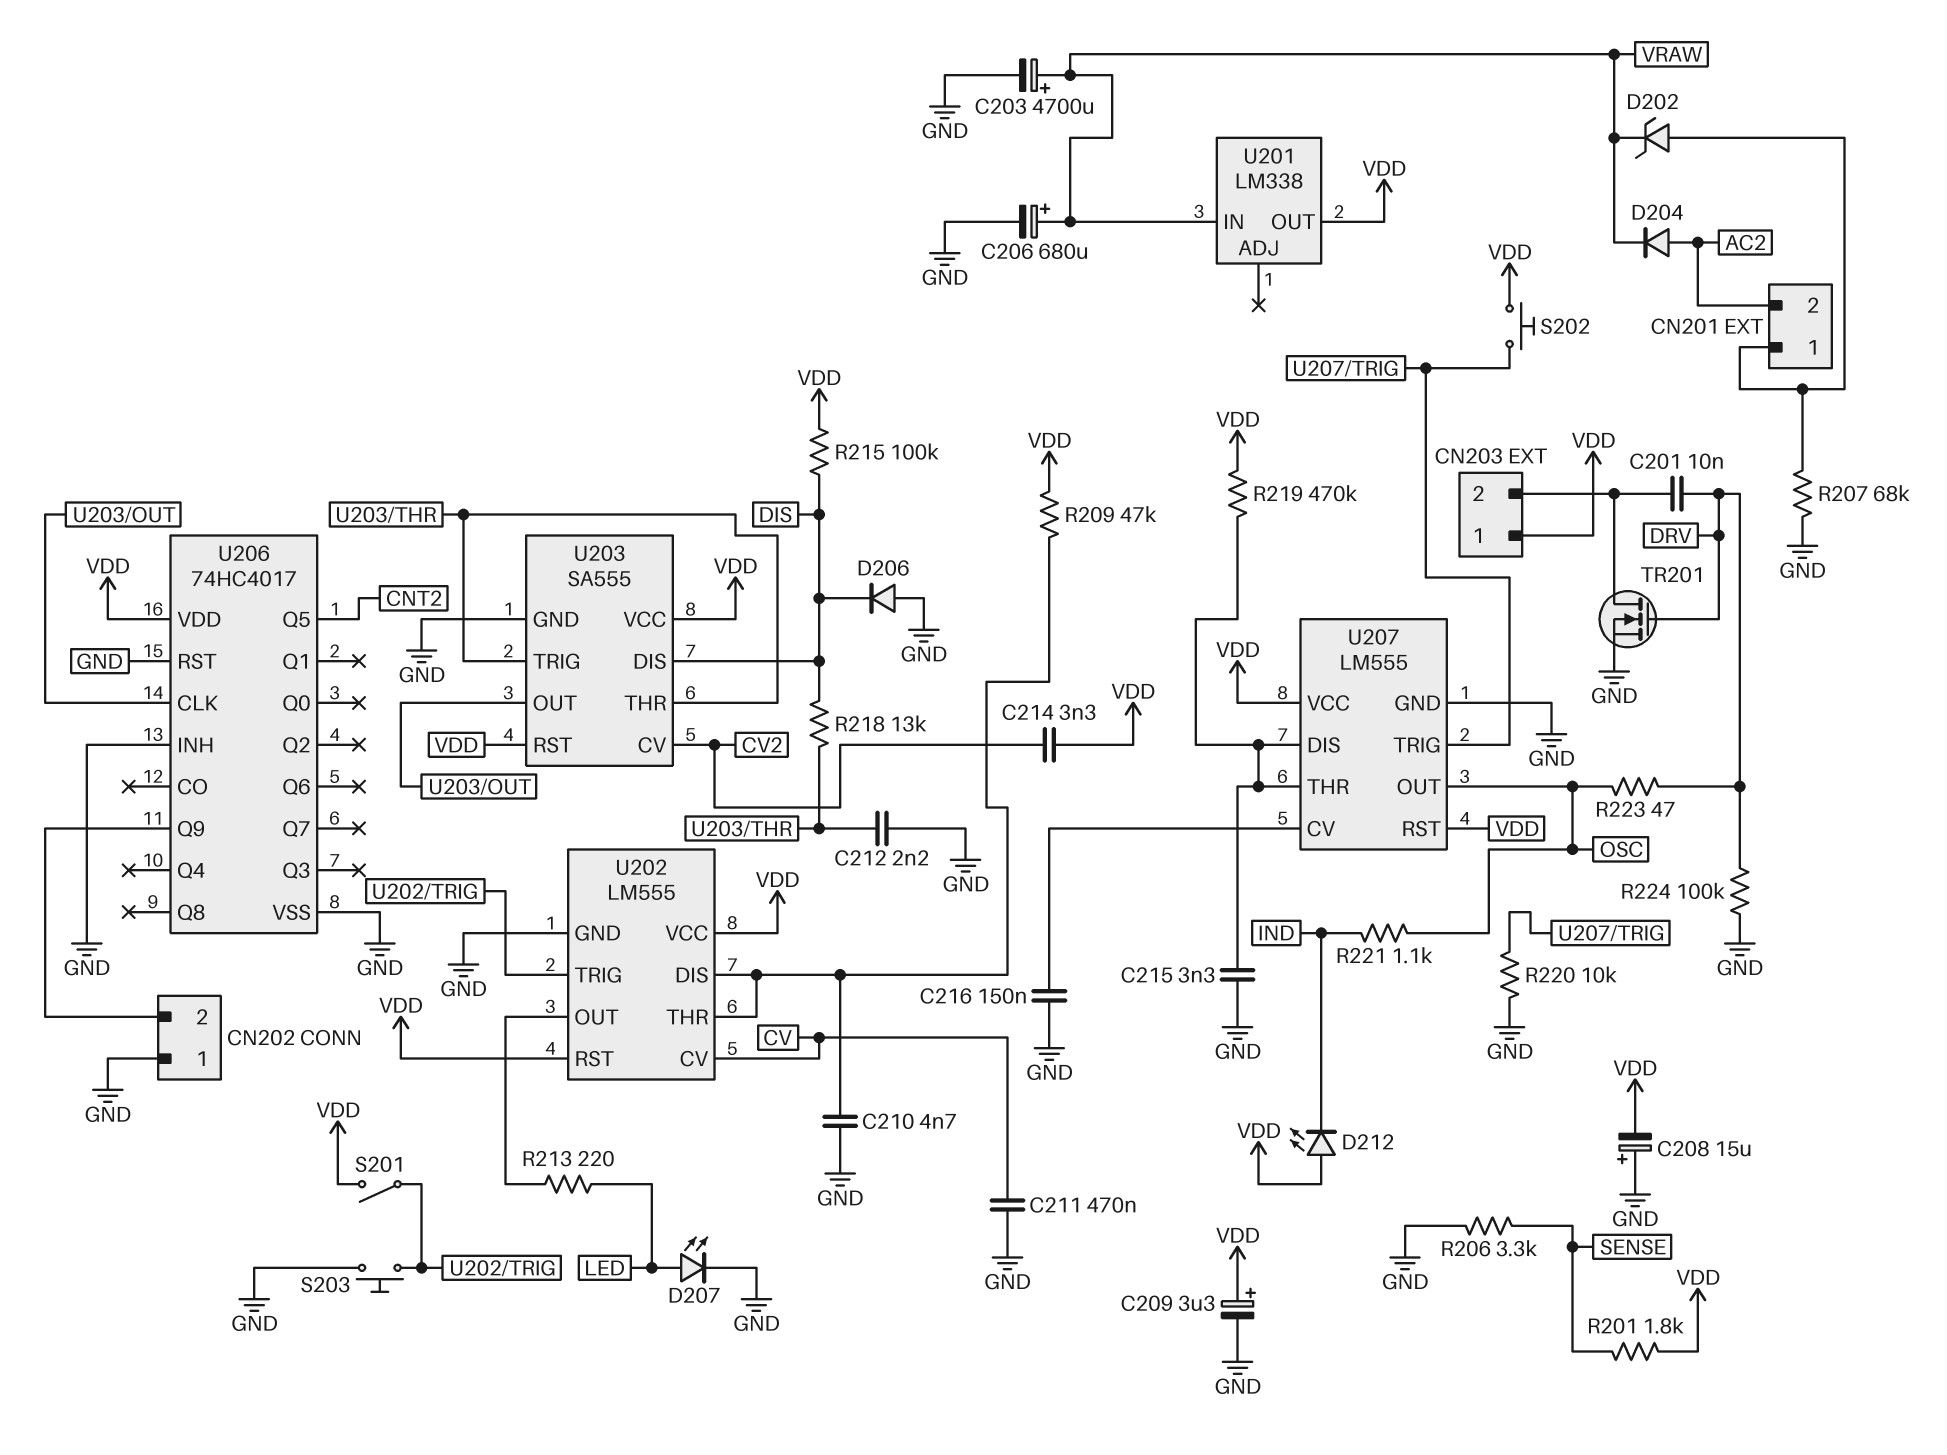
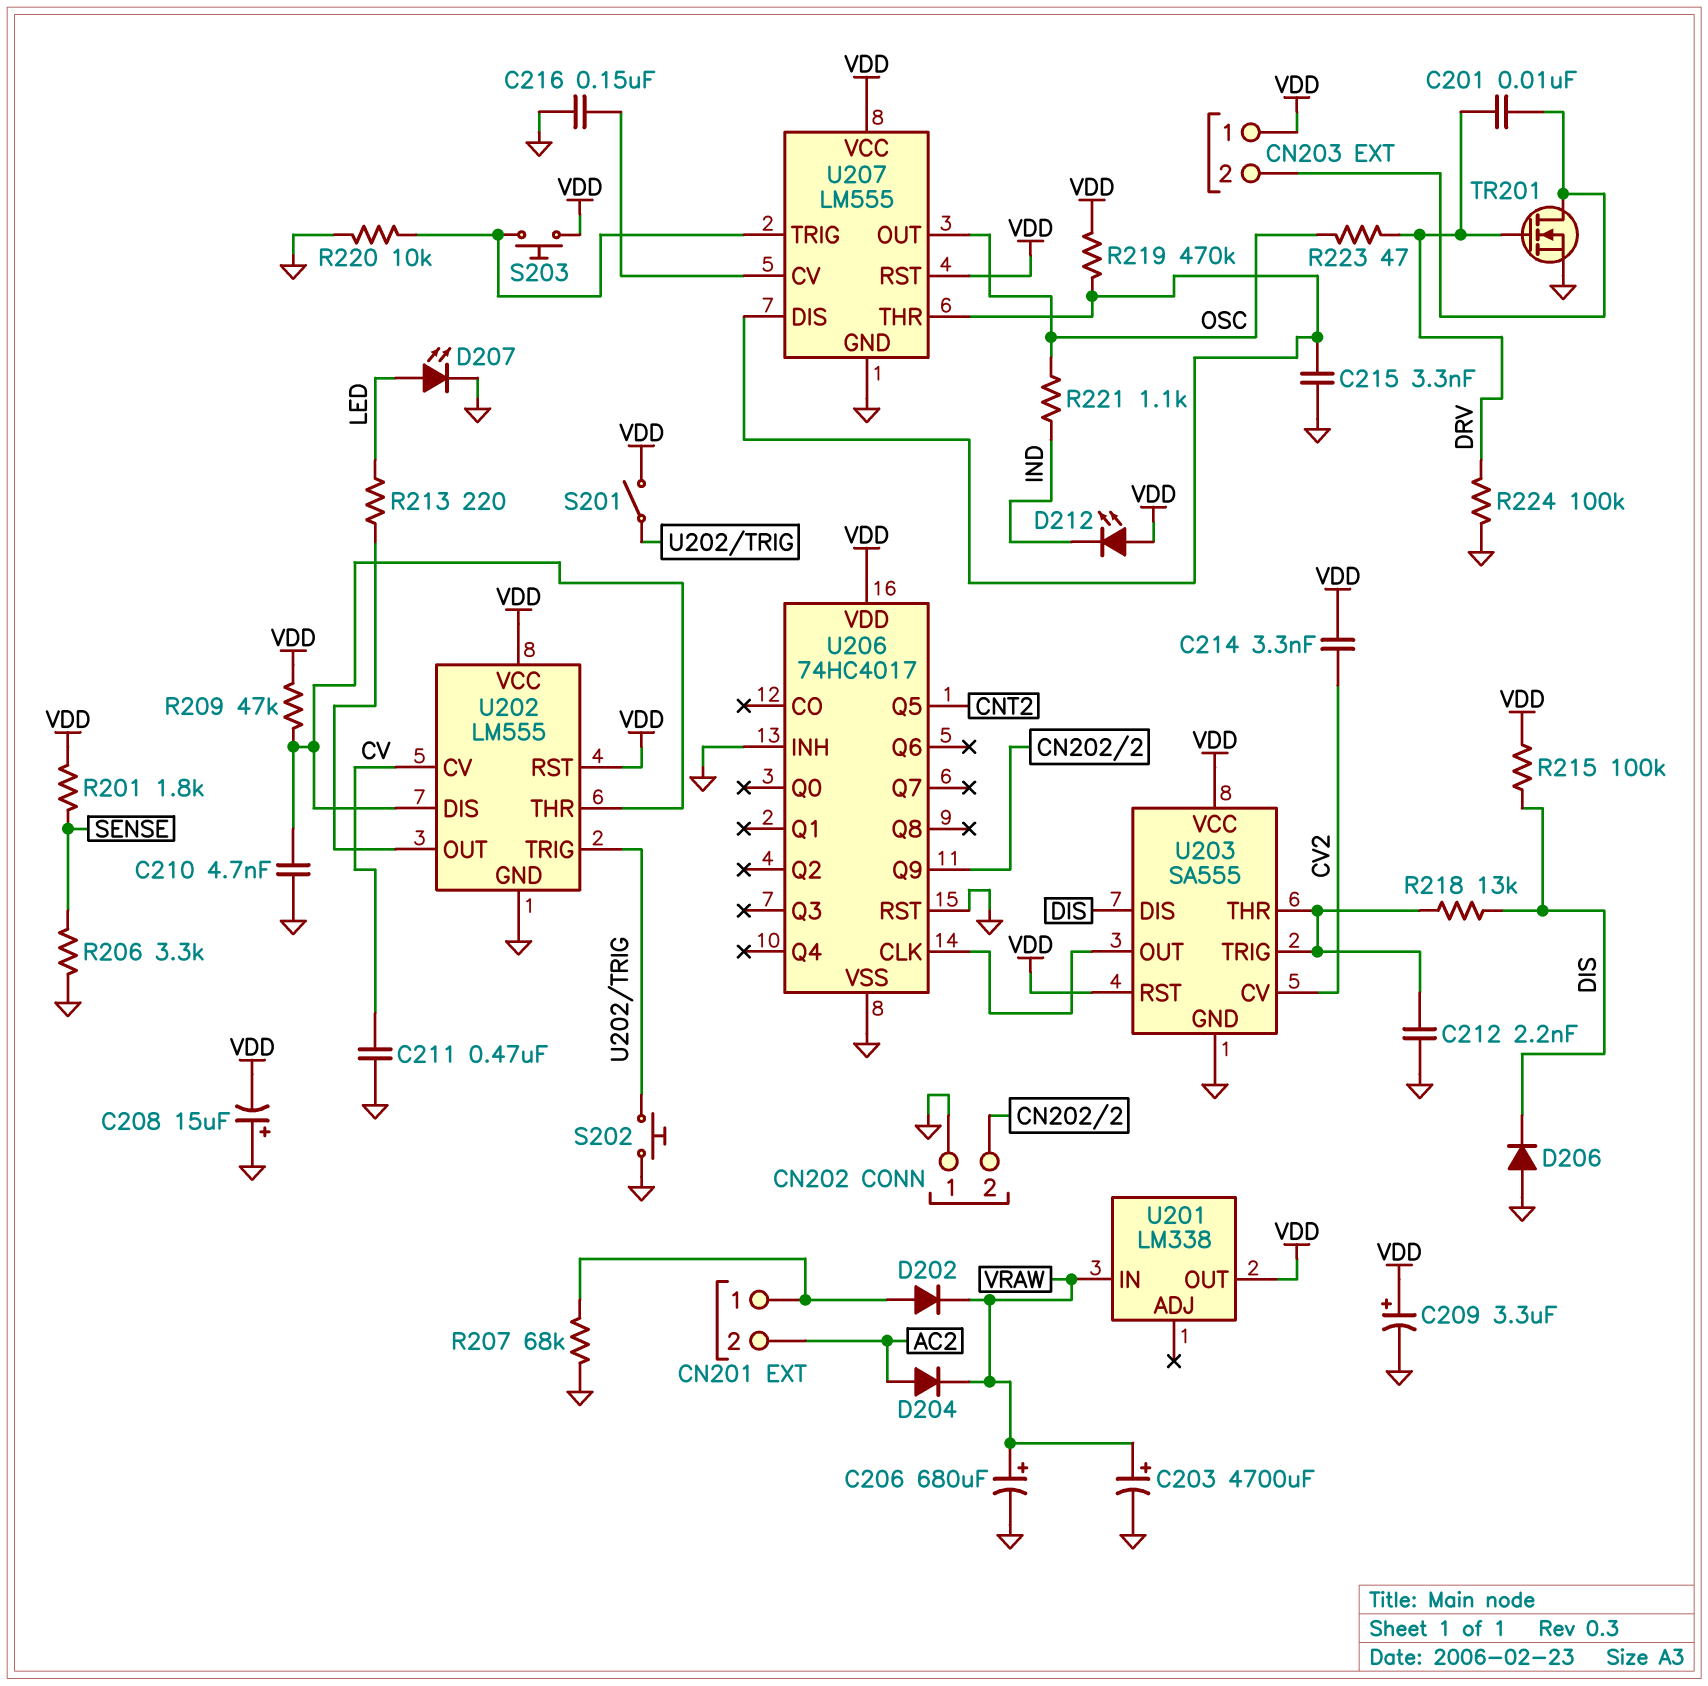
D202: zener (A CN201/1, K VRAW) -> diode (A CN201/1, K VRAW)
S202: button (U207/TRIG, VDD) -> button (GND, U202/TRIG)
S203: button (GND, U202/TRIG) -> button (U207/TRIG, VDD)

